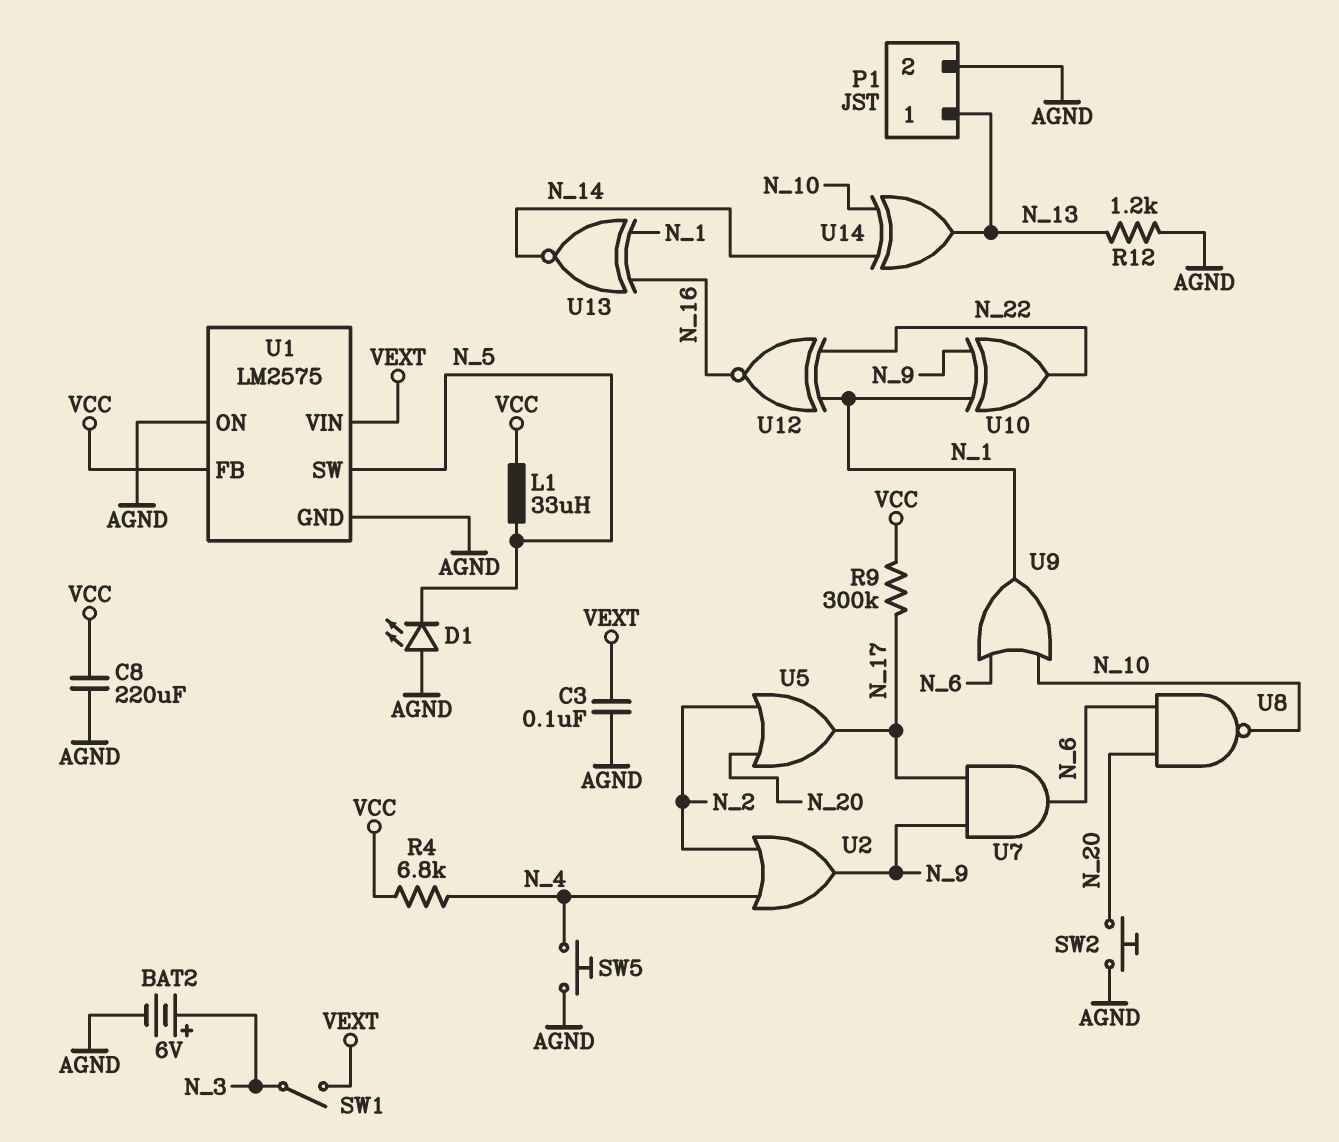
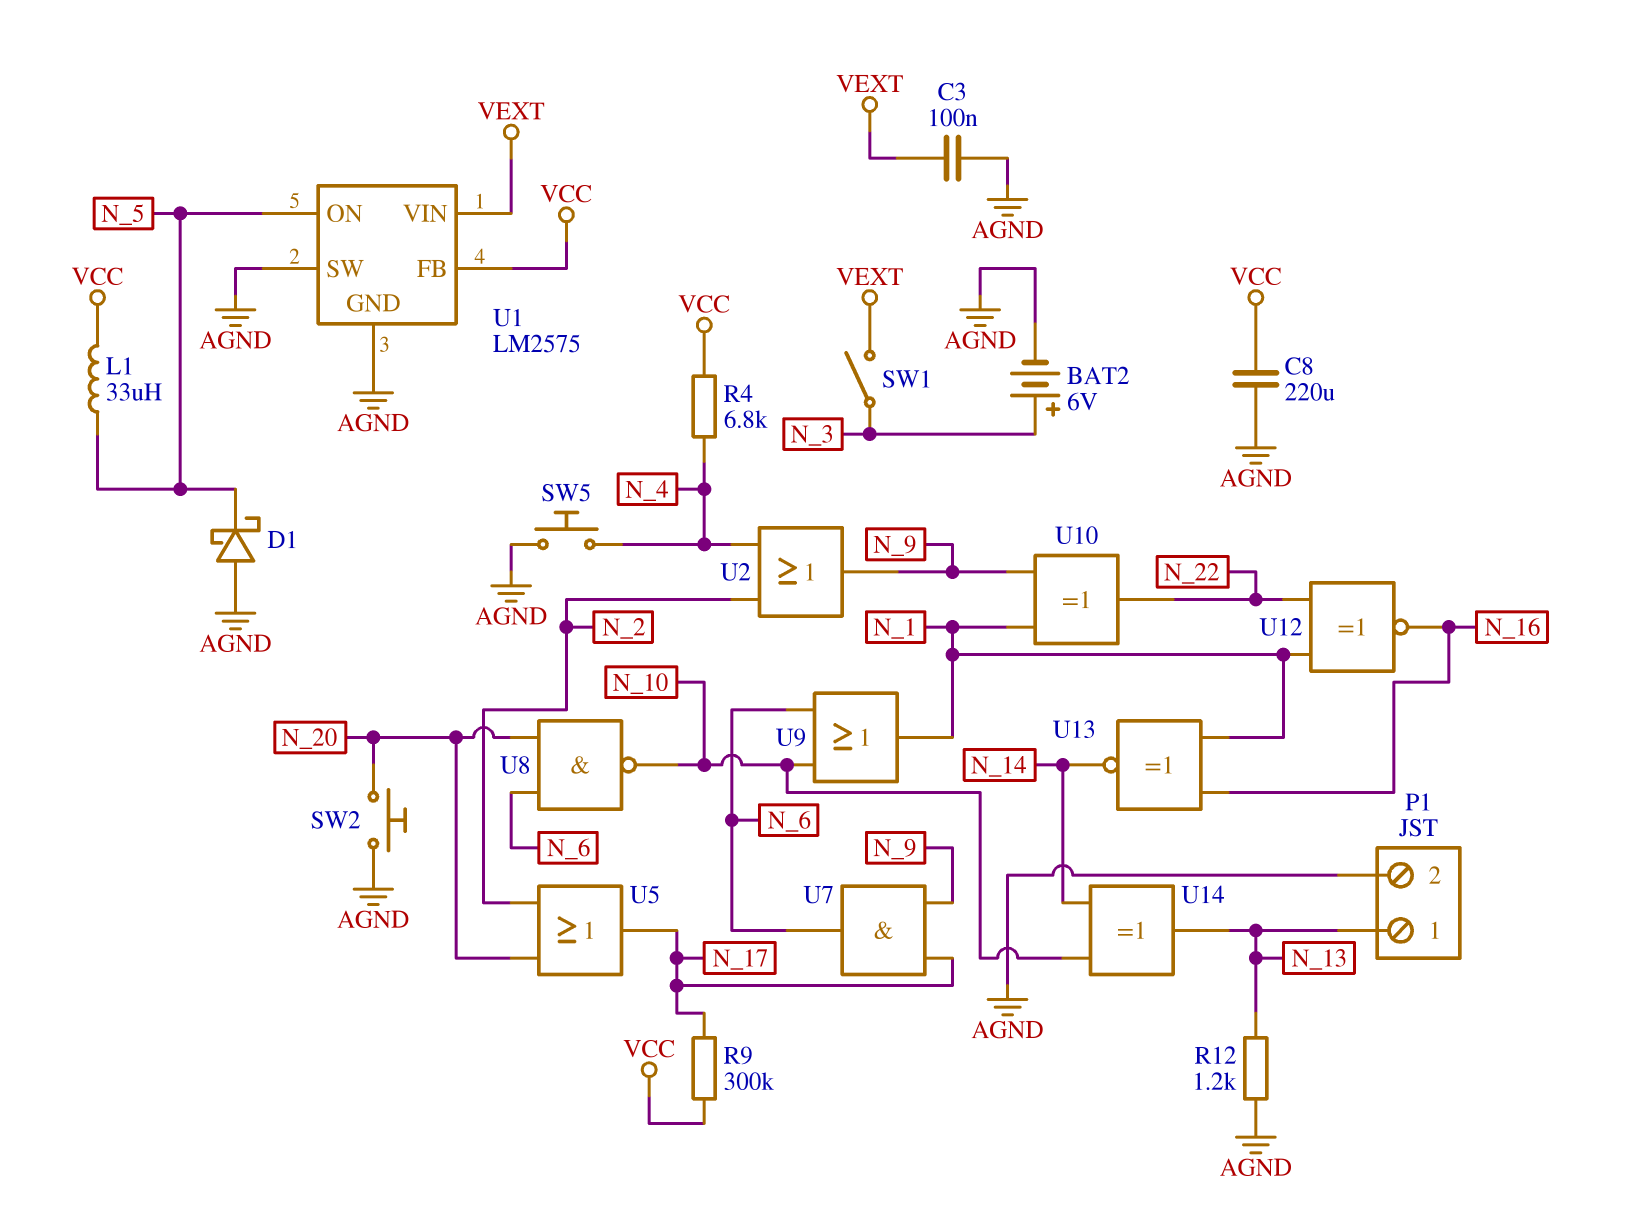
D1: LED (A AGND, K N_5) -> schottky (A AGND, K N_5)
U1 pin ON: AGND -> N_5
U1 pin SW: N_5 -> AGND

